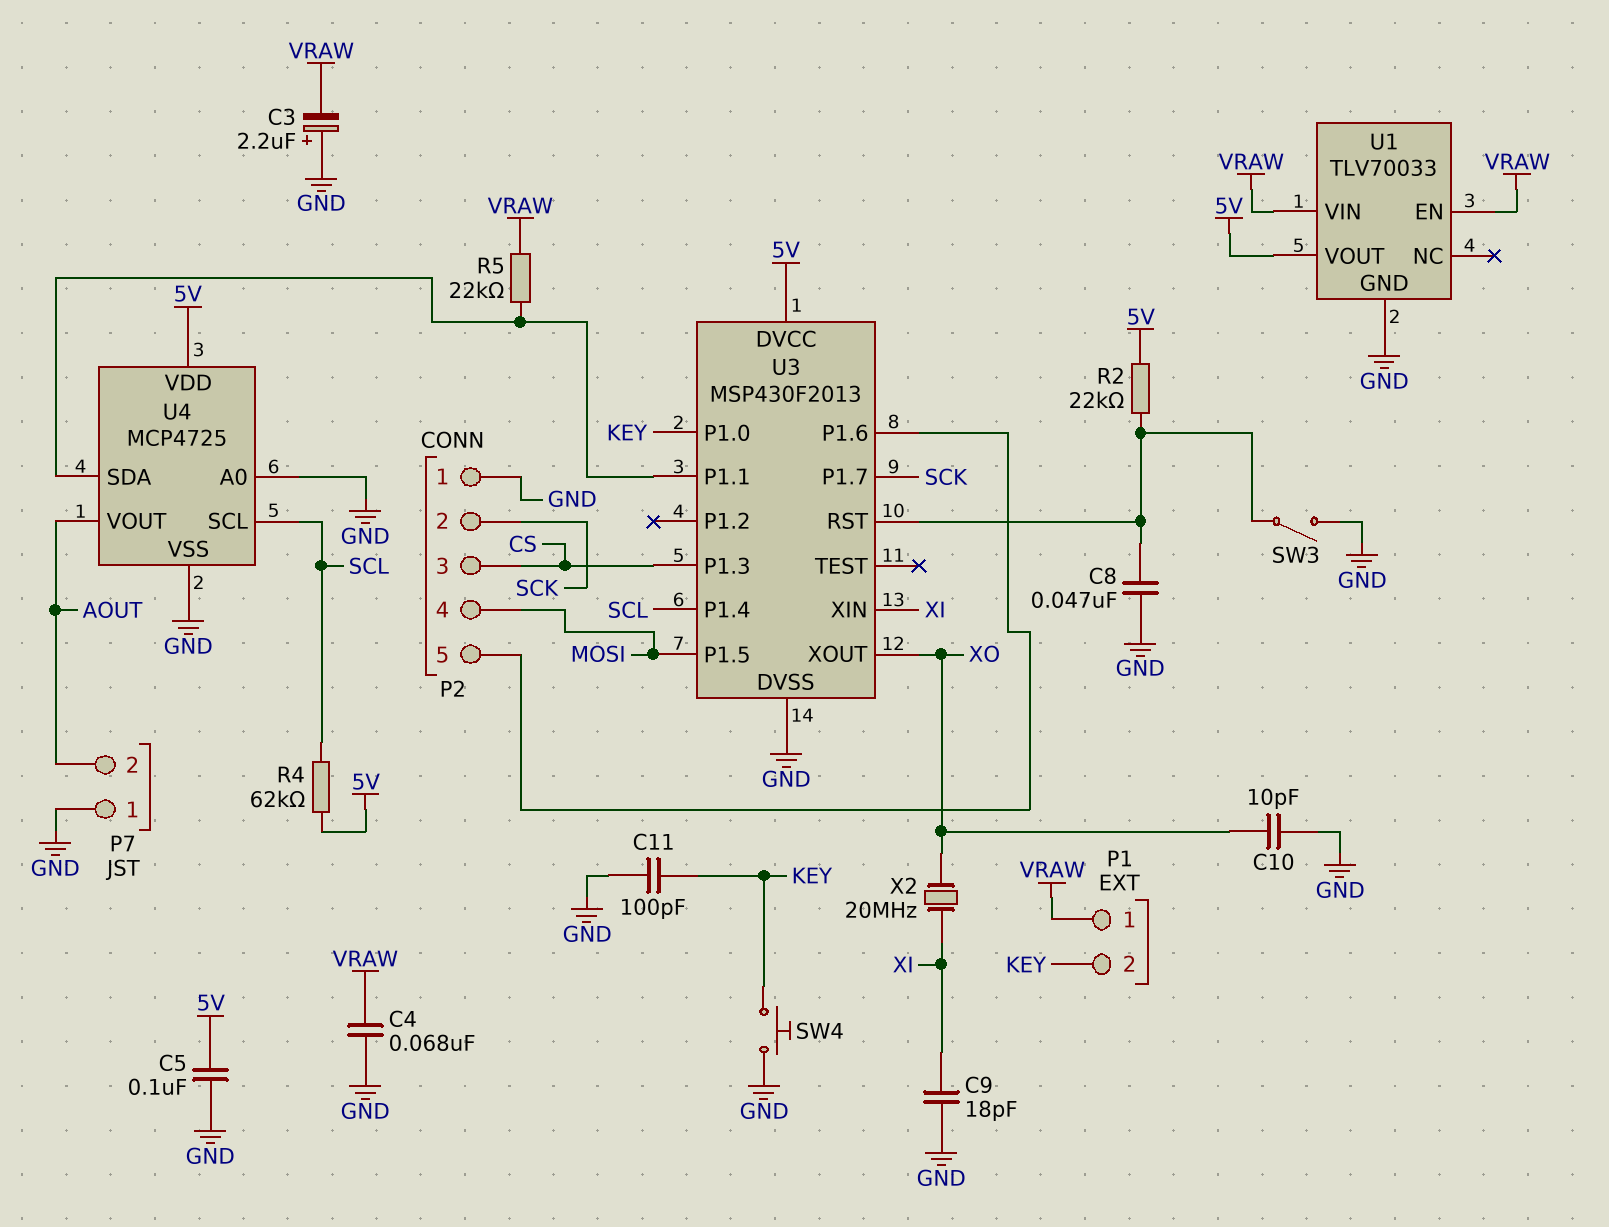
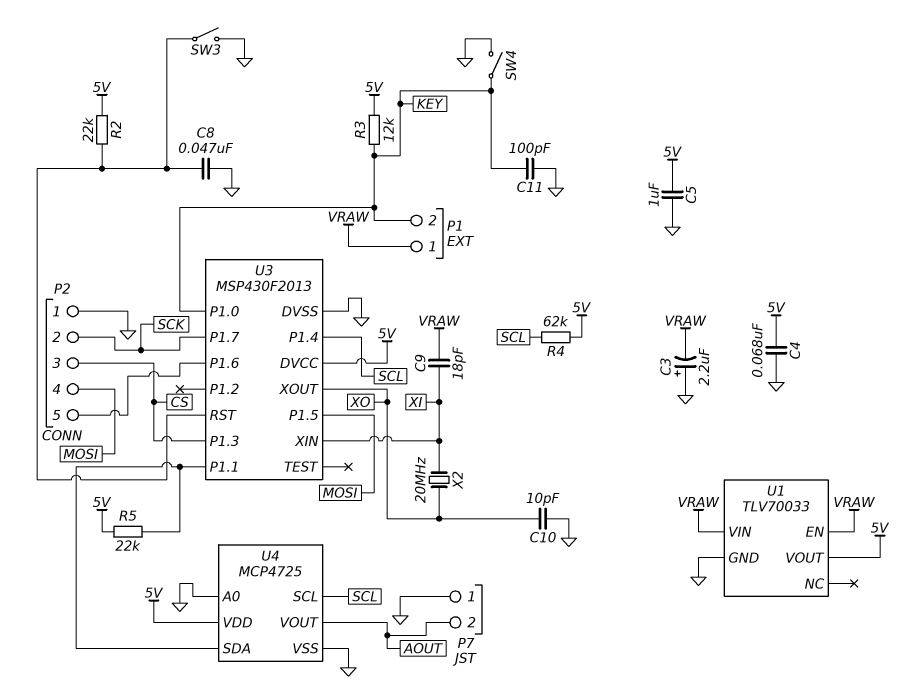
C4: 68nF (GND, VRAW) -> 68nF (5V, GND)
C5: 100nF (5V, GND) -> 1uF (5V, GND)
C9: 18pF (GND, XI) -> 18pF (VRAW, XI)
R3: none -> 12k (5V, KEY)
R5: 22k (U3/P1.1, VRAW) -> 22k (5V, U3/P1.1)
SW4: button (GND, KEY) -> switch (GND, KEY)

